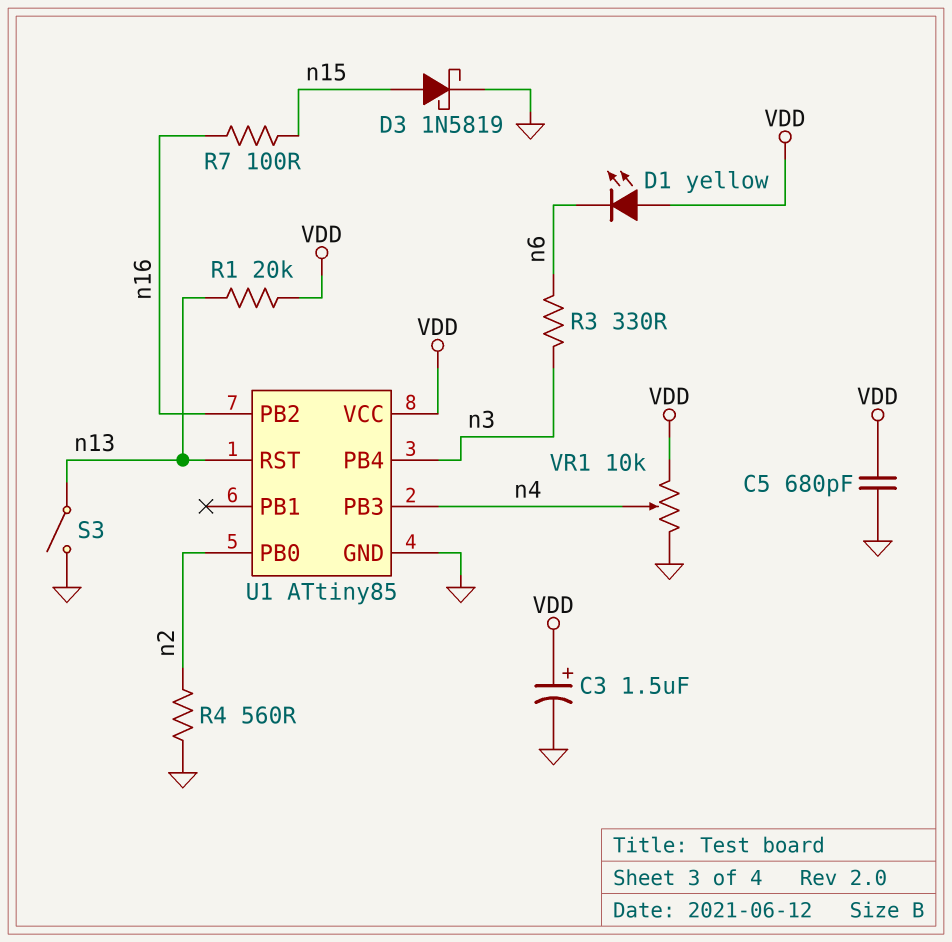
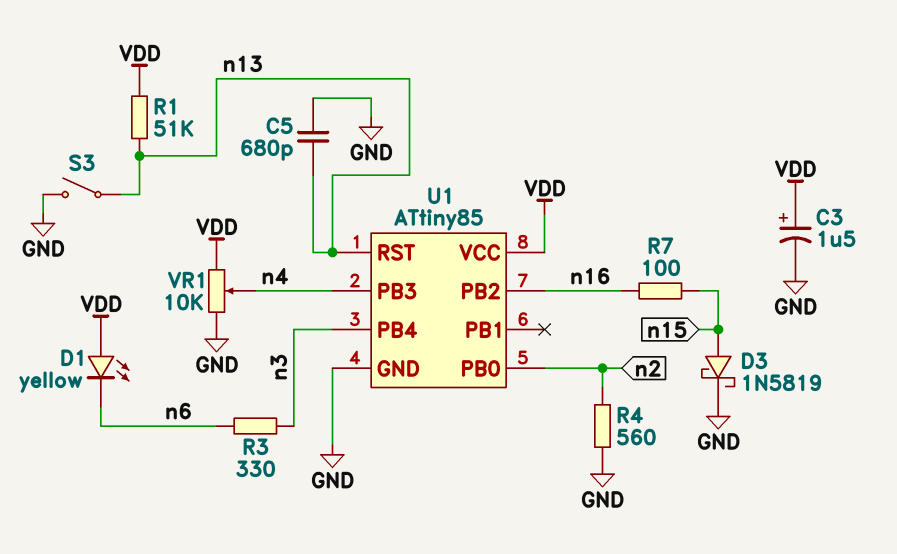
C5: 680pF (GND, VDD) -> 680pF (GND, n13)
R1: 20k (VDD, n13) -> 51k (VDD, n13)

